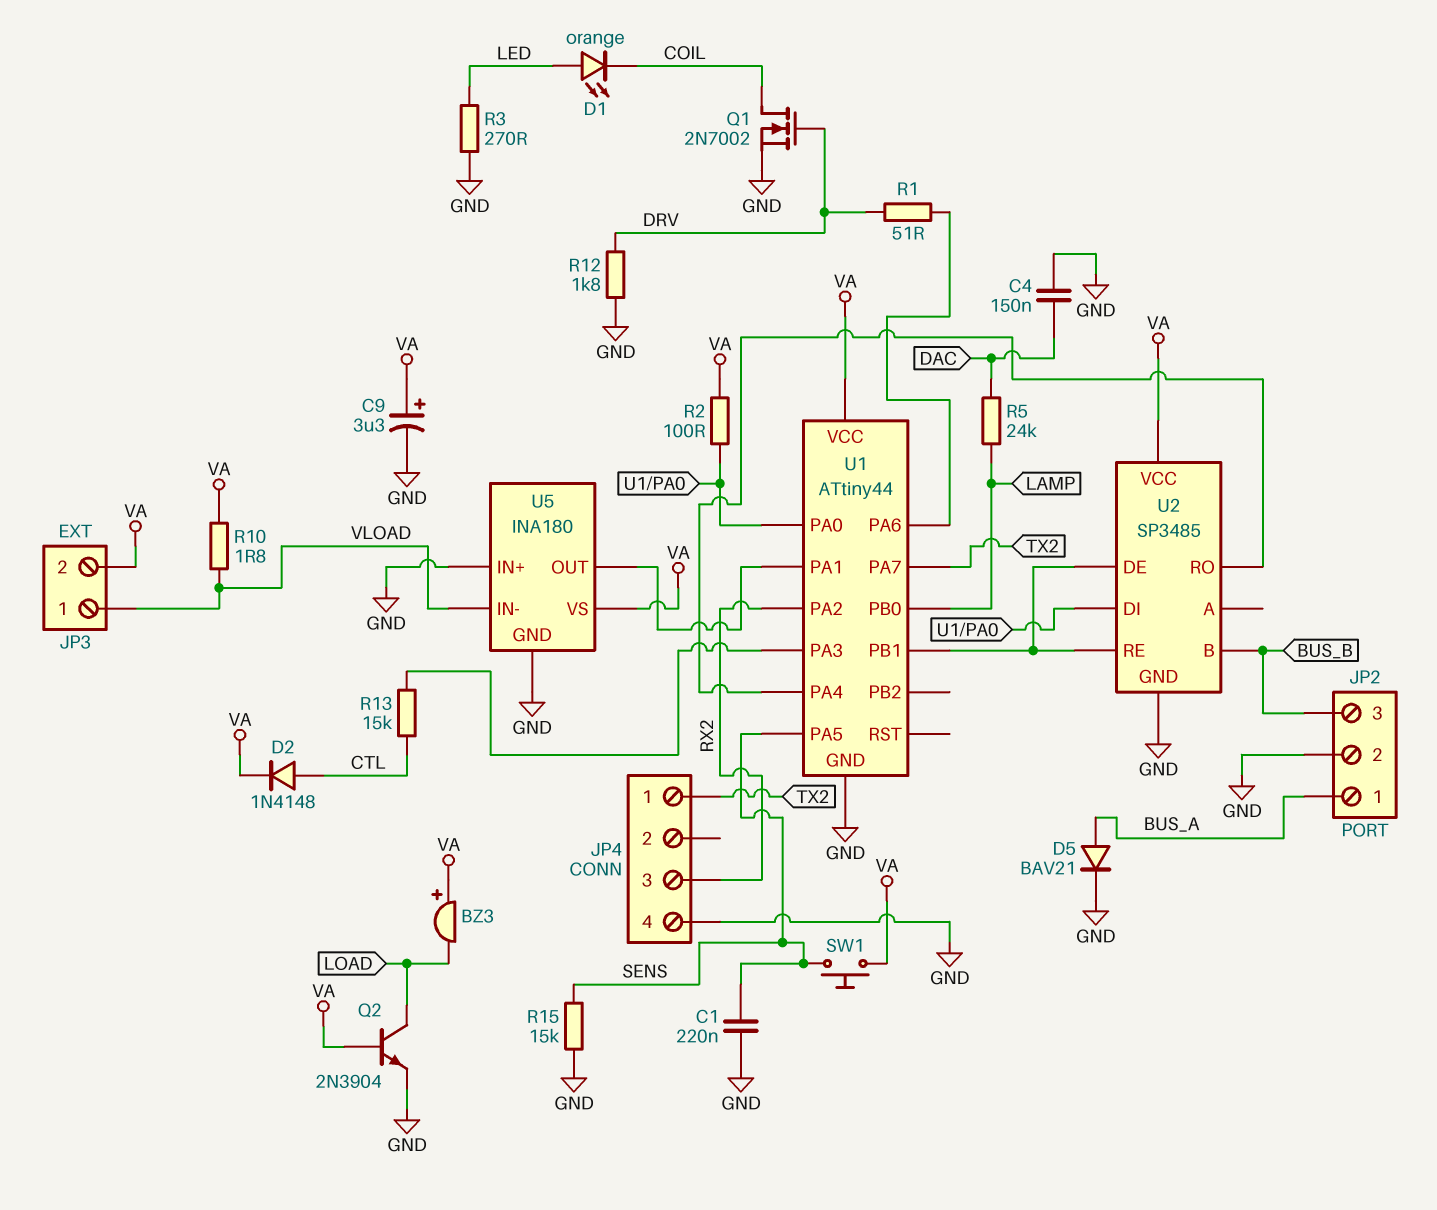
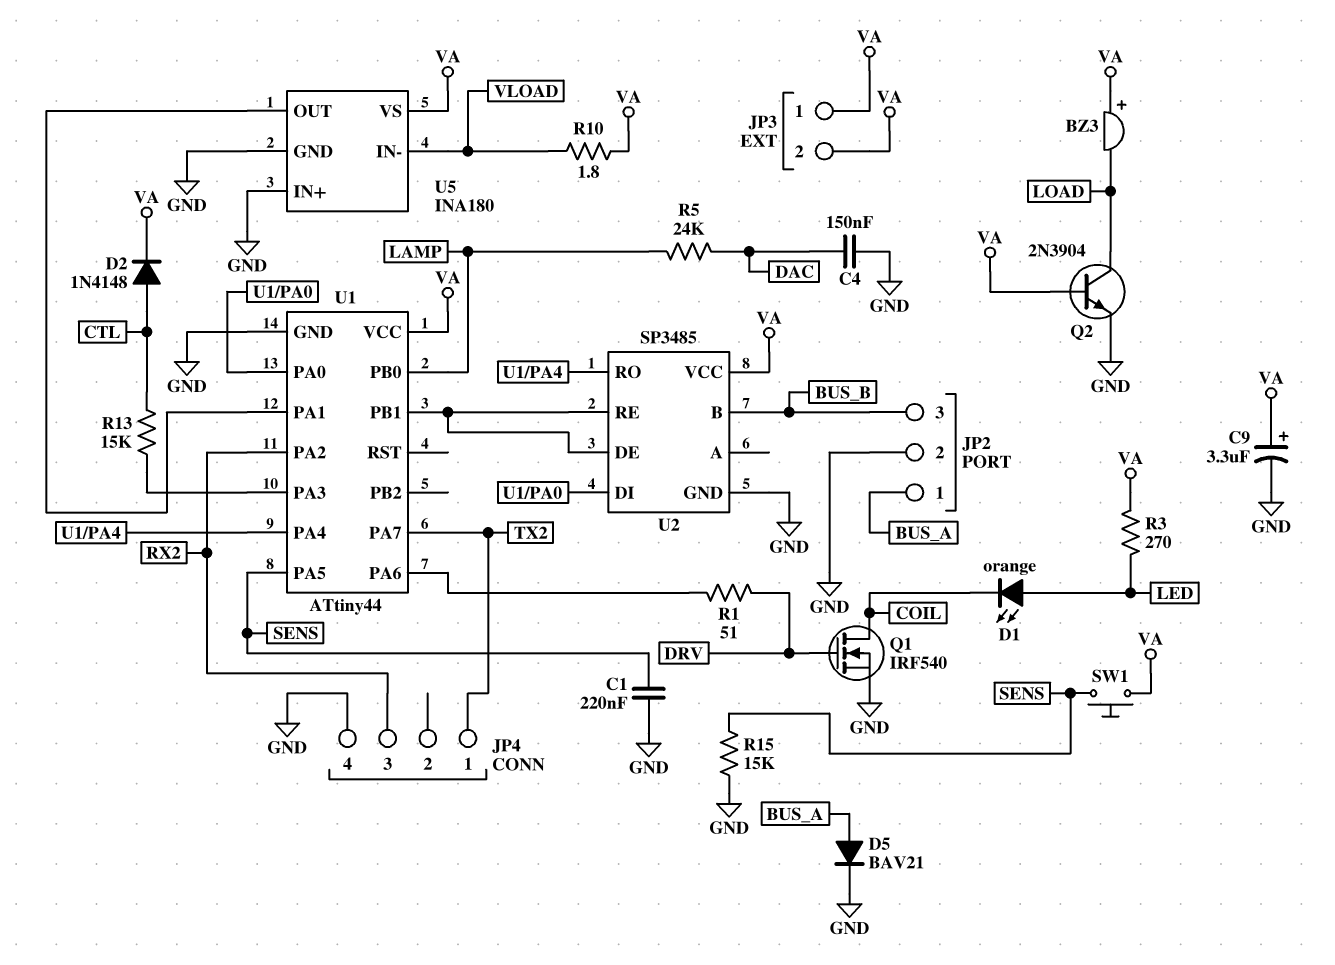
JP3 pin 1: VLOAD -> VA
Q1: NMOS 2N7002 (G DRV, D COIL, S GND) -> NMOS IRF540 (G DRV, D COIL, S GND)
R2: 100 (U1/PA0, VA) -> none
R3: 270 (GND, LED) -> 270 (LED, VA)
R12: 1.8k (DRV, GND) -> none

